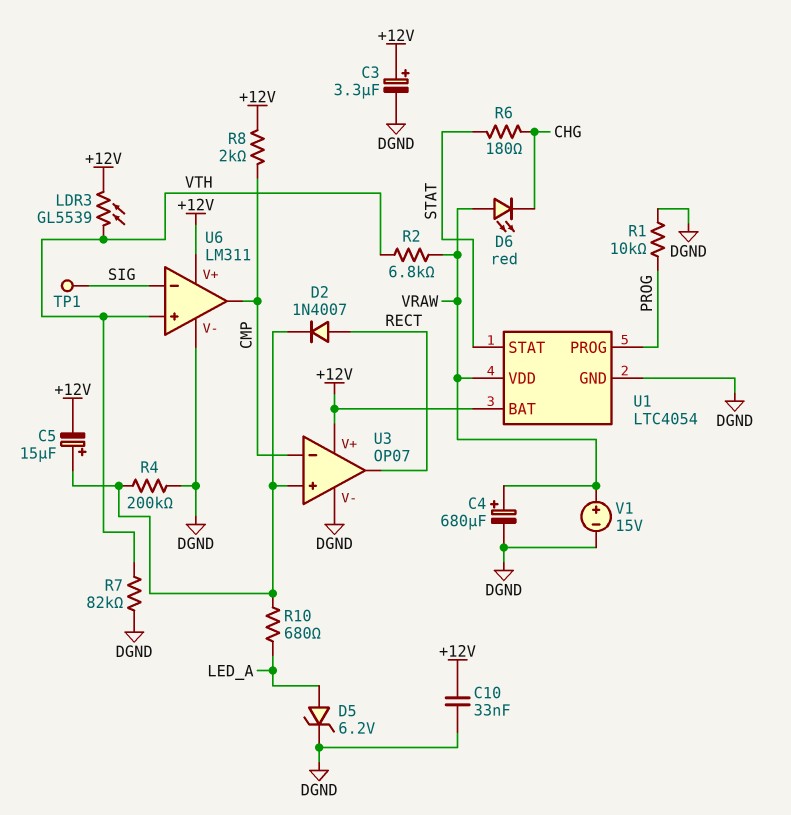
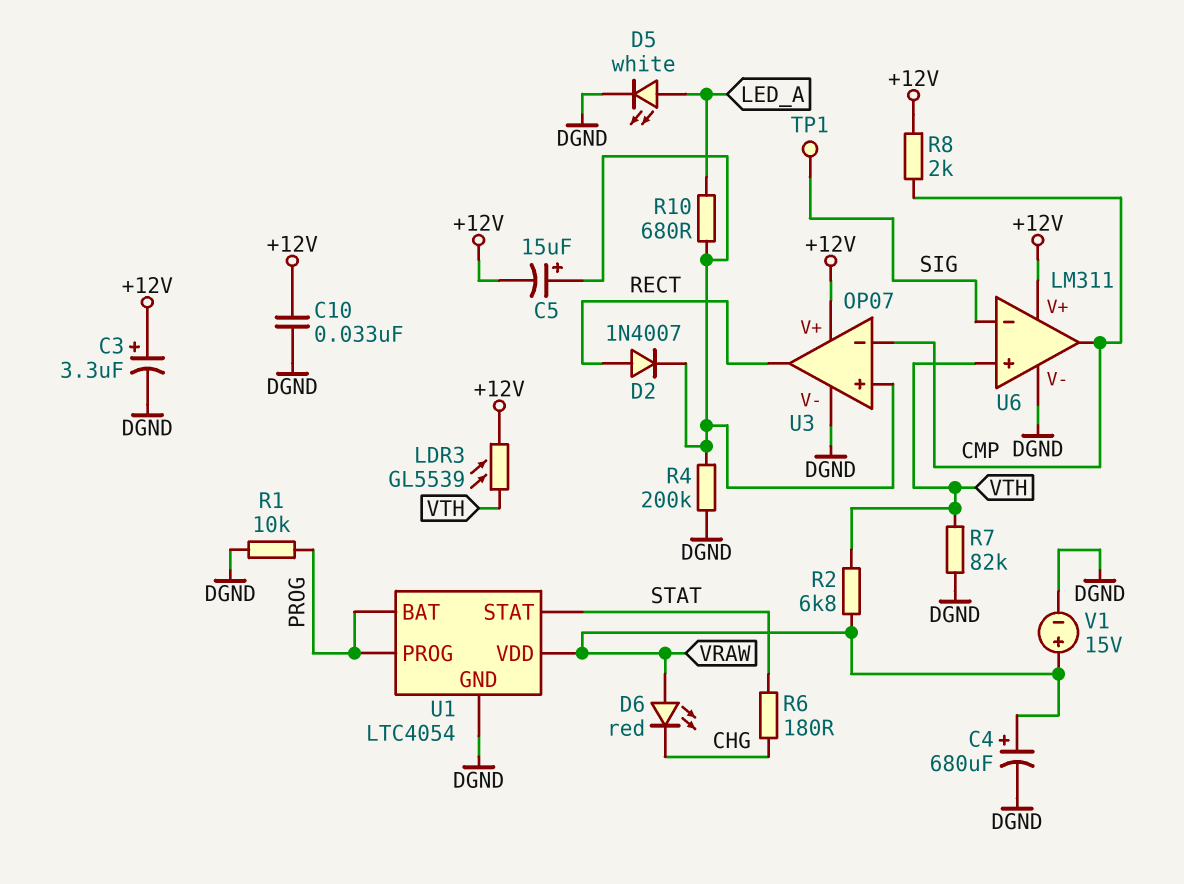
D5: zener 6.2V (A LED_A, K DGND) -> LED white (A LED_A, K DGND)
U1 pin BAT: +12V -> PROG

